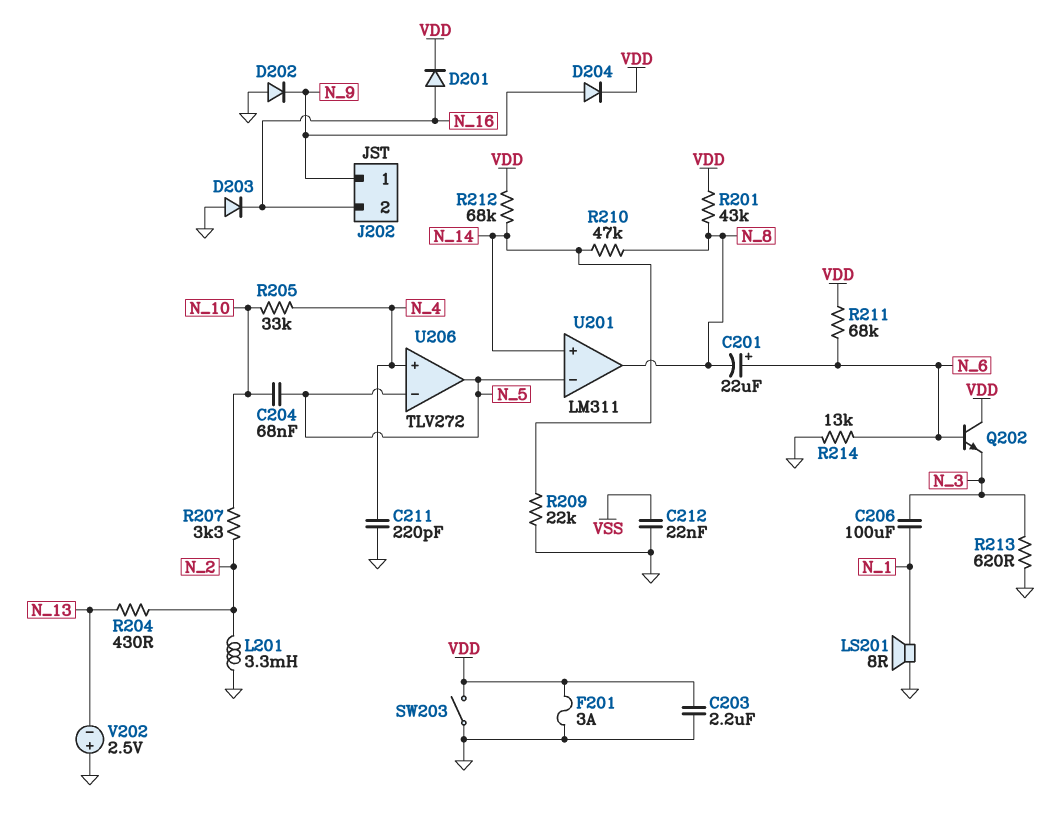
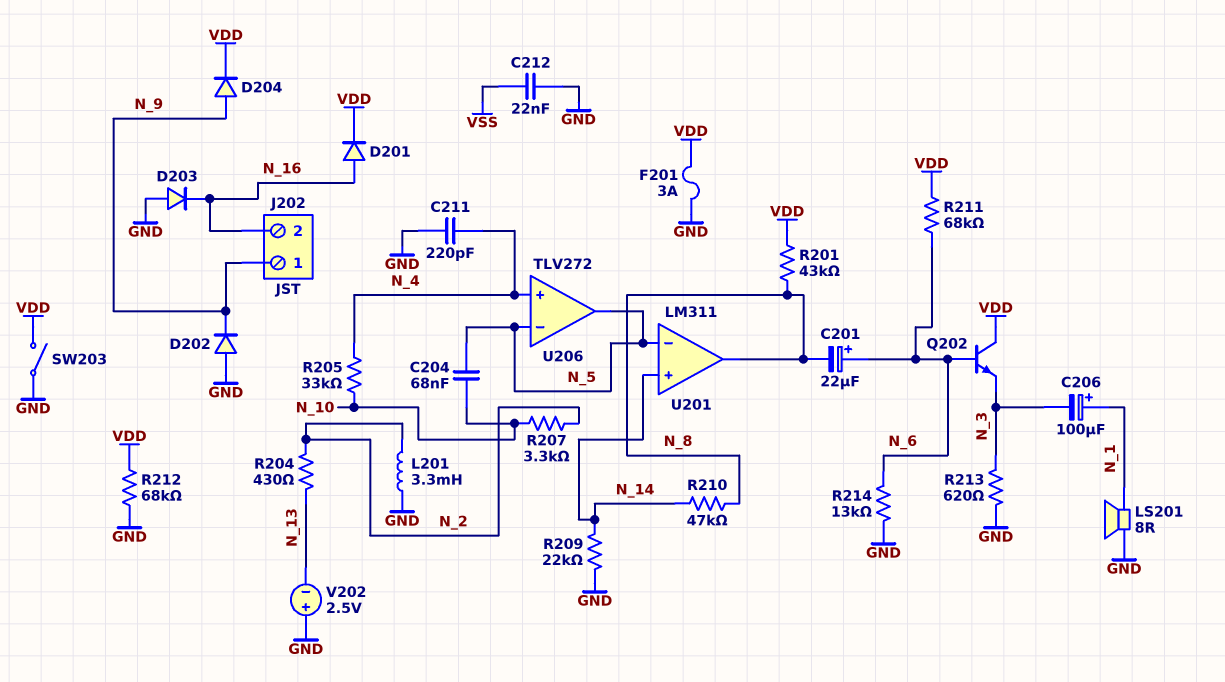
C203: 2.2uF (GND, VDD) -> none
C206: 100uF (N_1, N_3) -> 100uF (plus N_1, minus N_3)
R212: 68k (N_14, VDD) -> 68k (GND, VDD)

